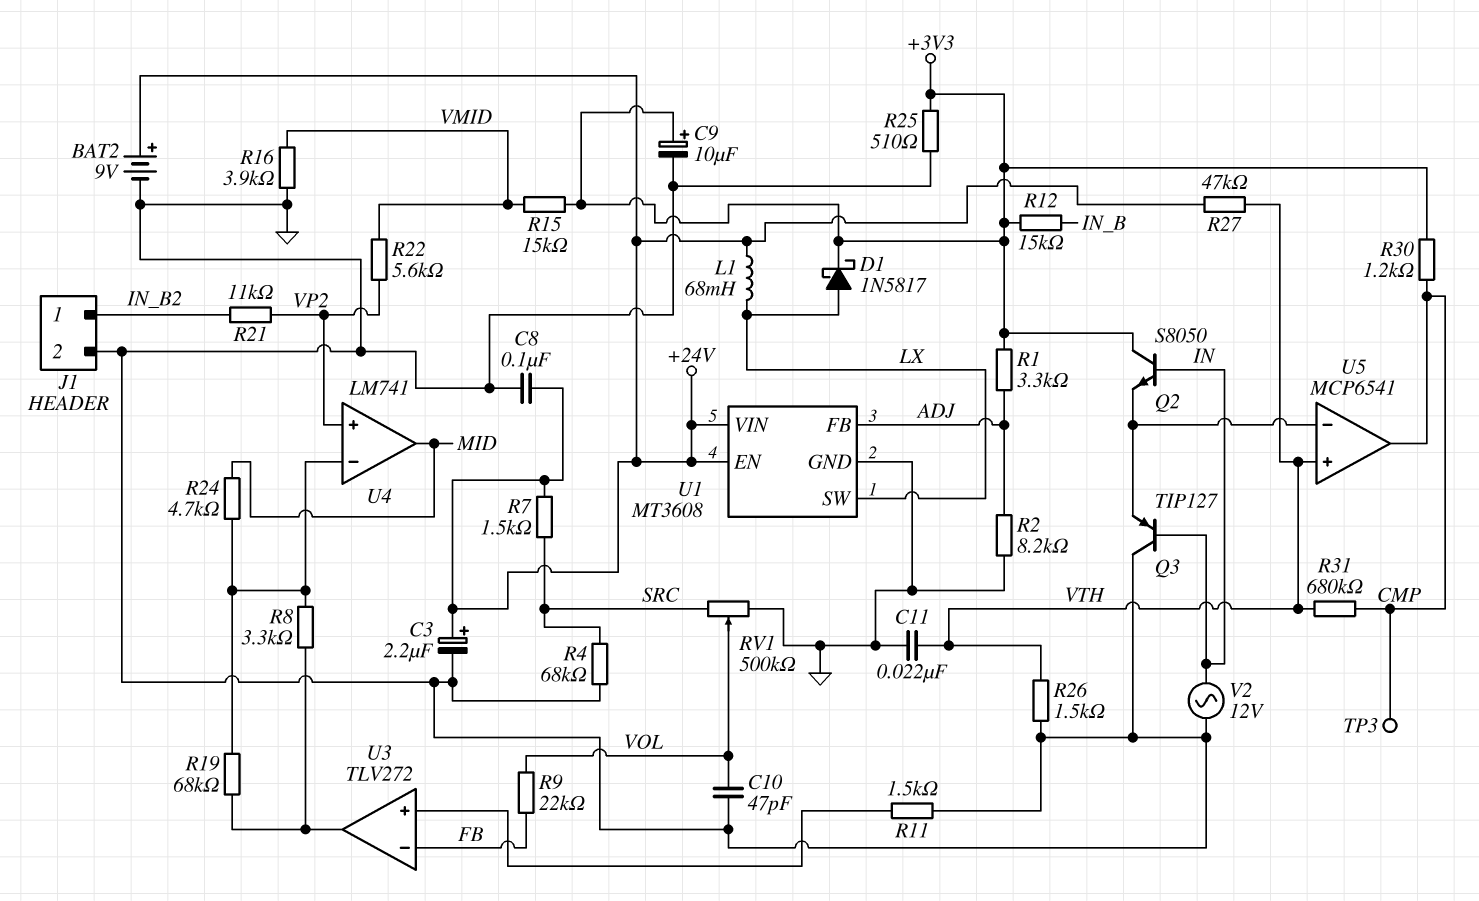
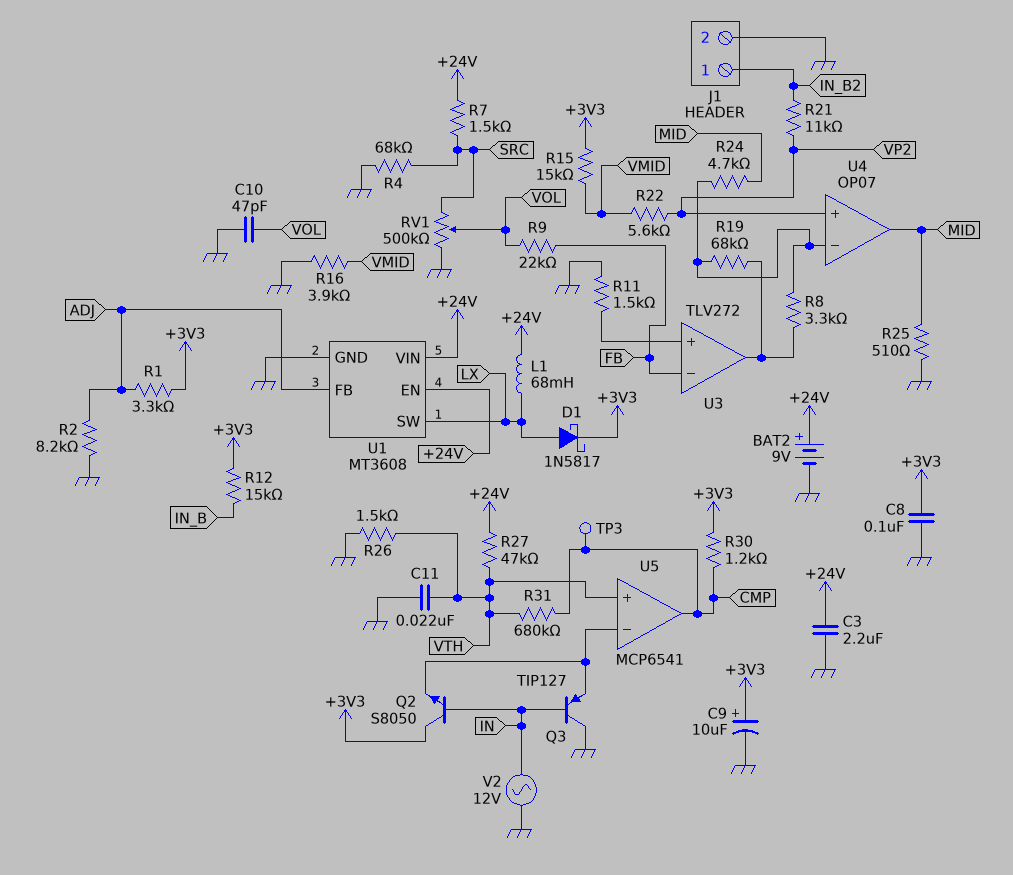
C3: 2.2uF (plus +24V, minus GND) -> 2.2uF (+24V, GND)
C8: 100nF (+24V, GND) -> 100nF (+3V3, GND)
R25: 510 (+3V3, GND) -> 510 (GND, MID)
U4: LM741 -> OP07

